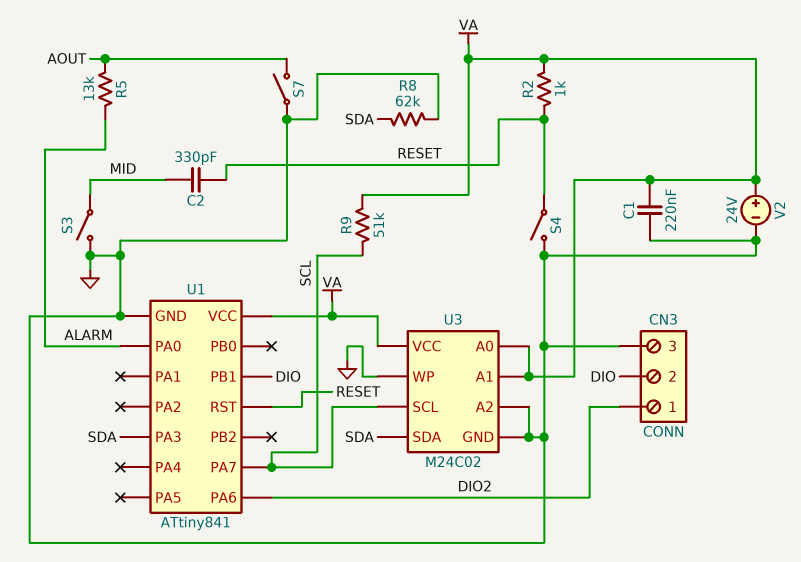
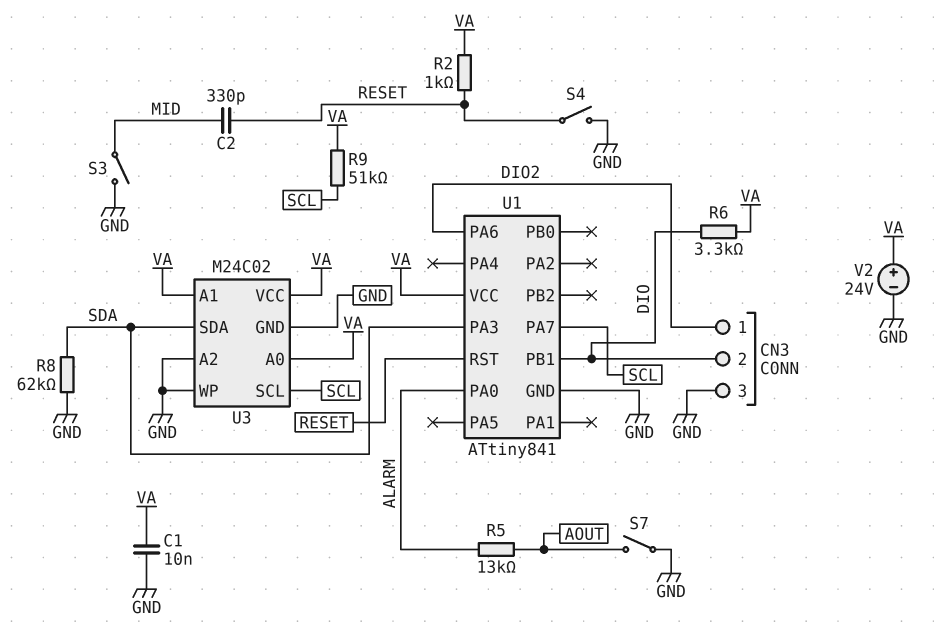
C1: 220nF (GND, VA) -> 10nF (GND, VA)
R6: none -> 3.3k (DIO, VA)

